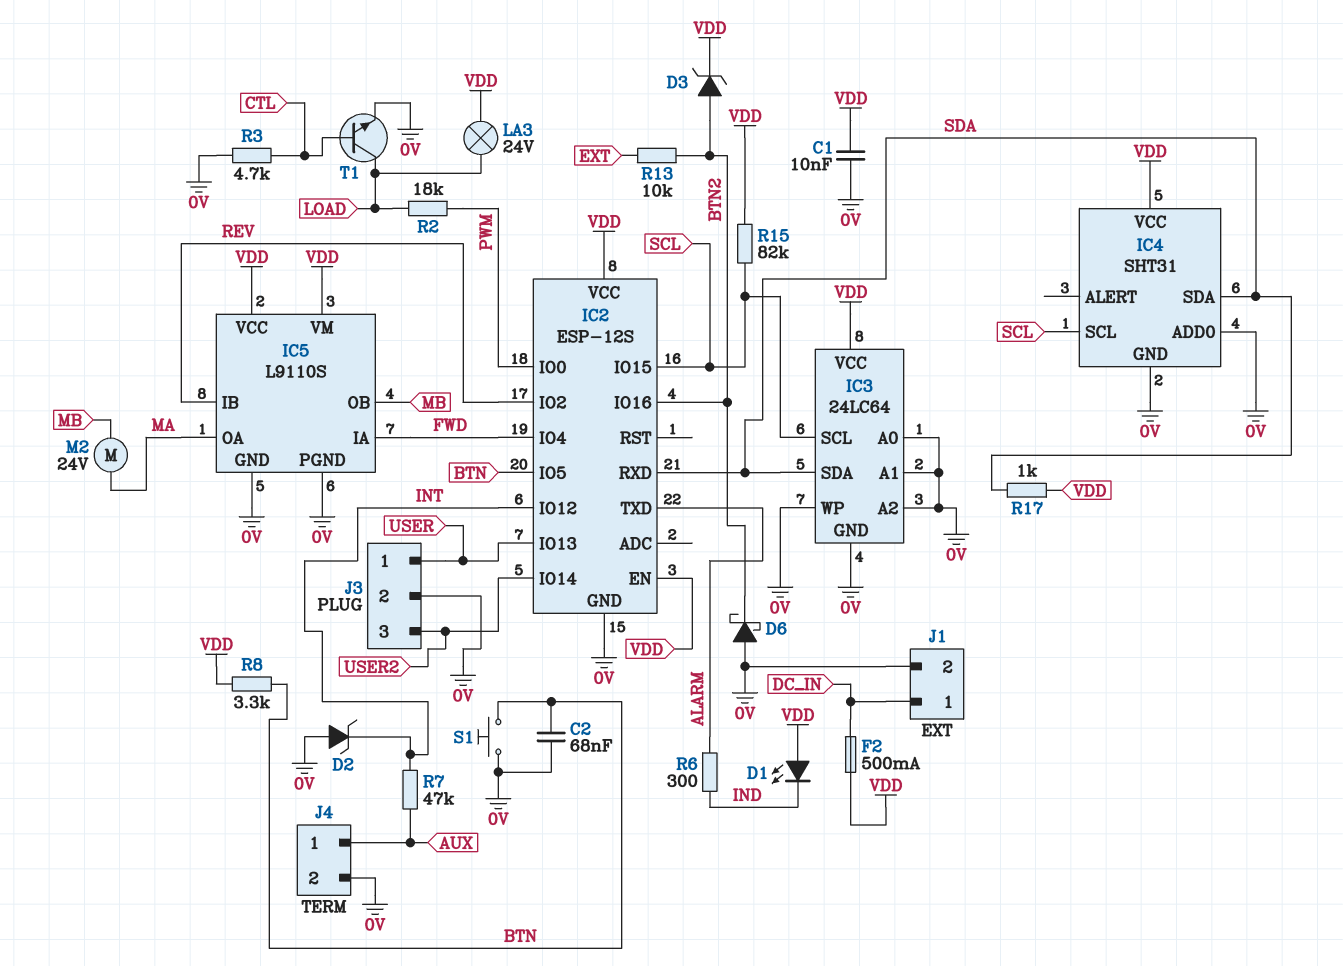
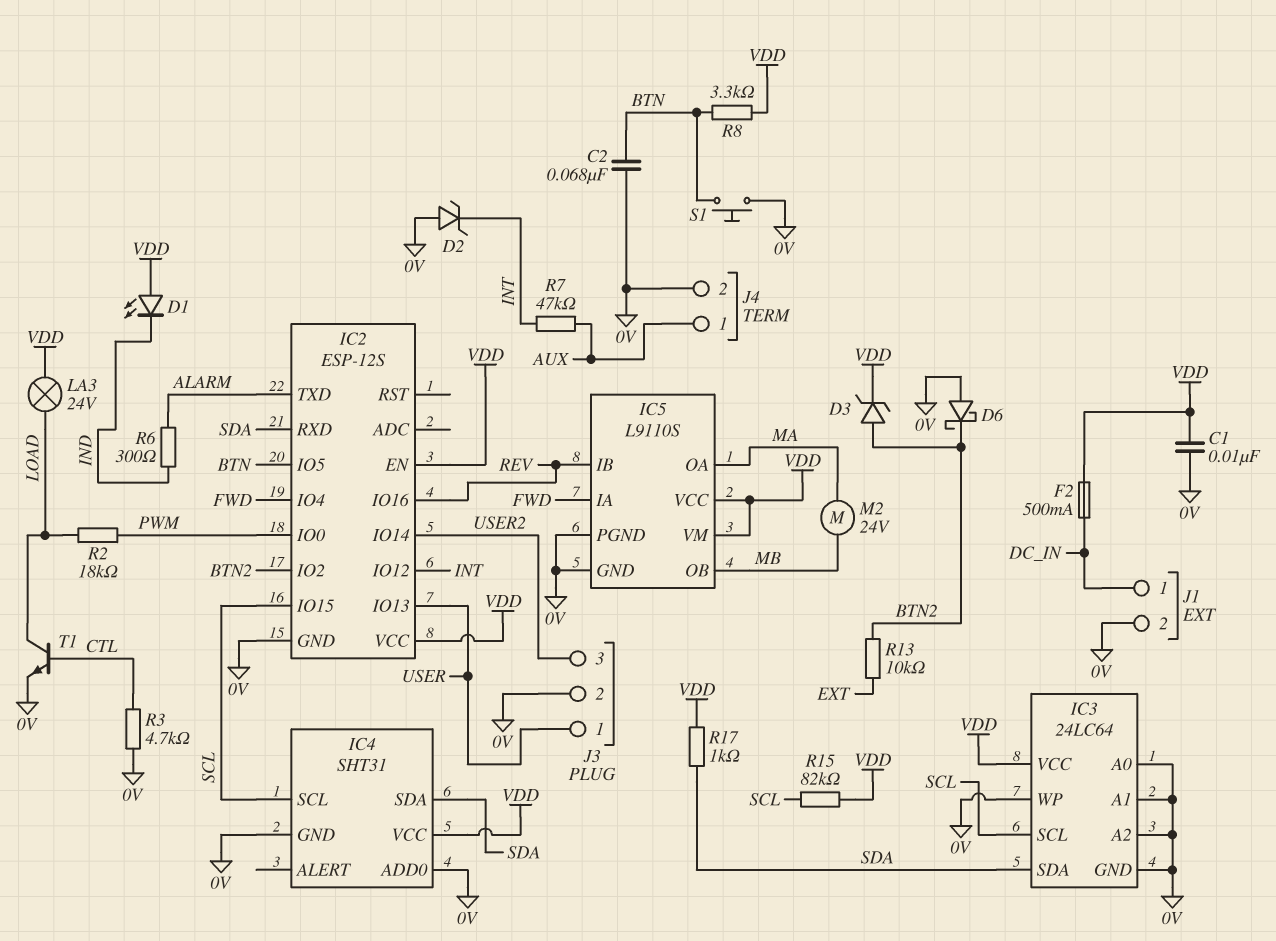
IC2 pin IO2: REV -> BTN2
IC2 pin IO16: BTN2 -> REV

